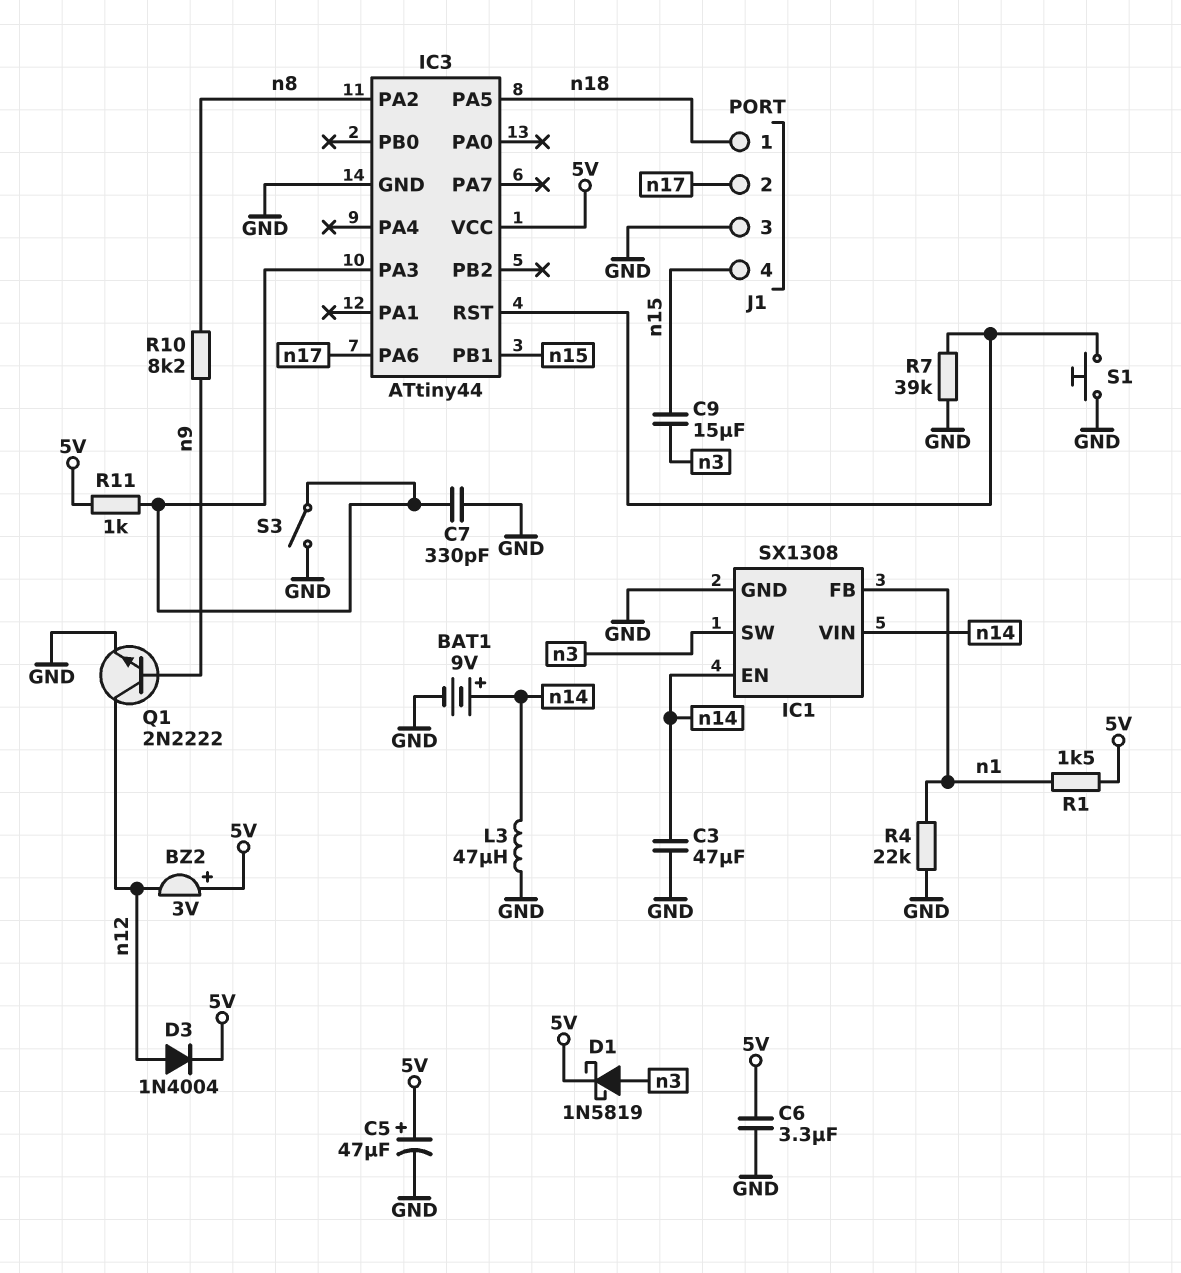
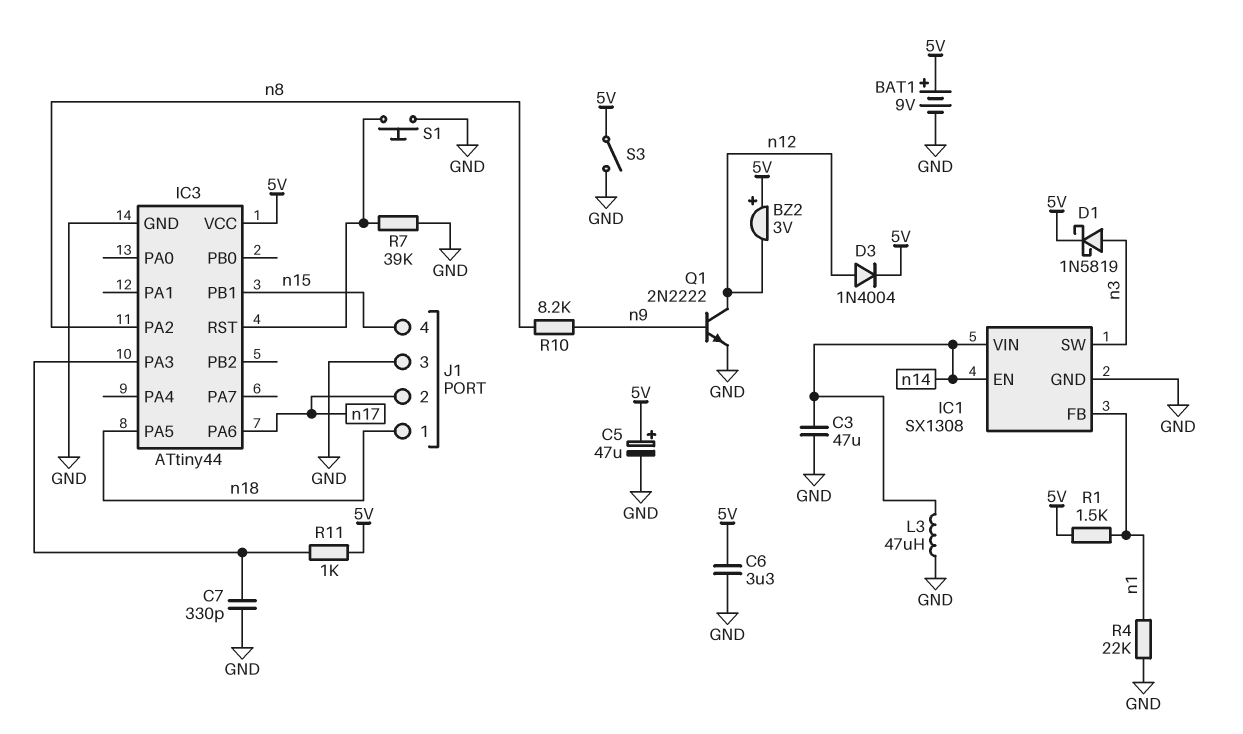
BAT1: 9V (plus n14, minus GND) -> 9V (plus 5V, minus GND)
C9: 15uF (n3, n15) -> none
S3: switch (GND, IC3/PA3) -> switch (5V, GND)

